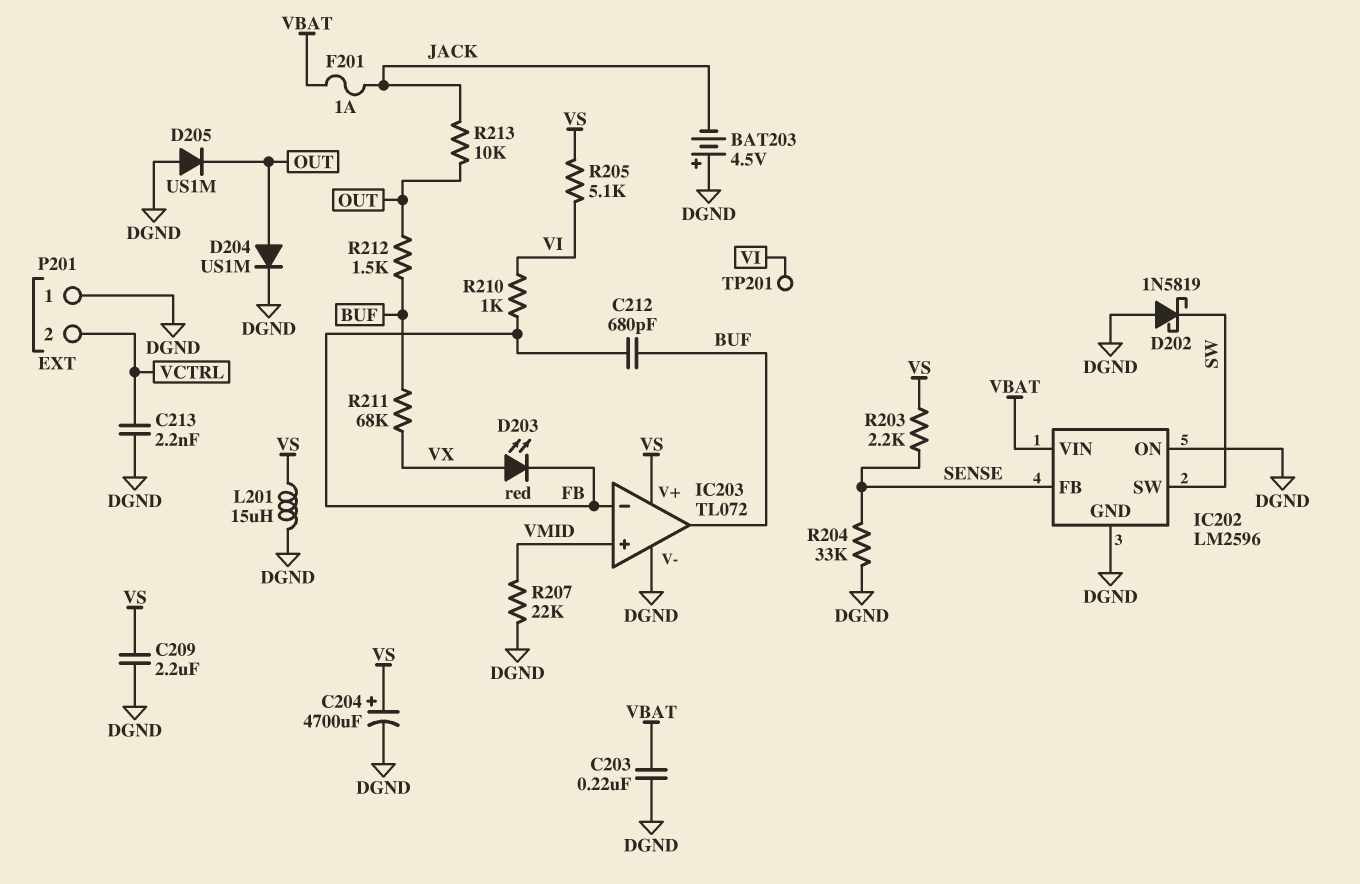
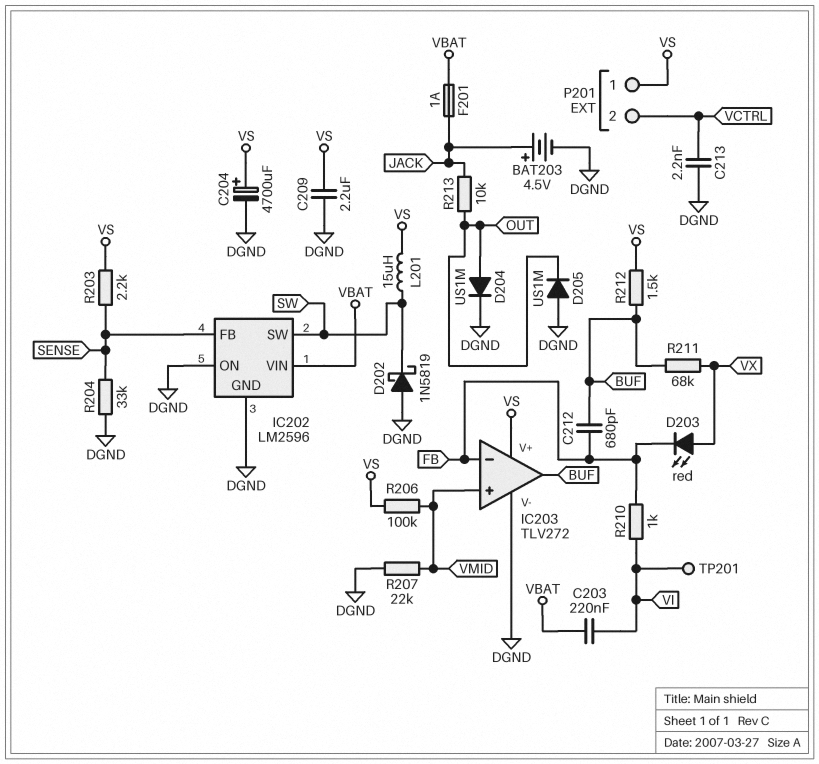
BAT203: 4.5V (plus DGND, minus JACK) -> 4.5V (plus JACK, minus DGND)
C203: 220nF (DGND, VBAT) -> 220nF (VBAT, VI)
IC203: TL072 -> TLV272
L201: 15uH (DGND, VS) -> 15uH (SW, VS)
P201 pin 1: DGND -> VS
R205: 5.1k (VI, VS) -> none
R206: none -> 100k (VMID, VS)
R212: 1.5k (BUF, OUT) -> 1.5k (BUF, VS)

